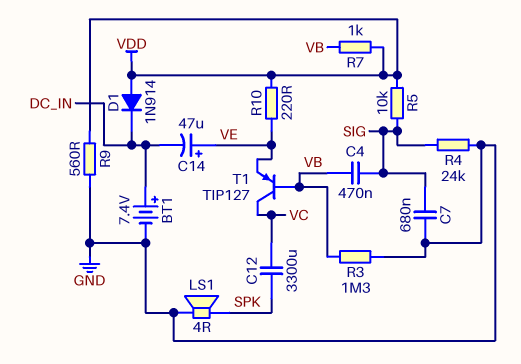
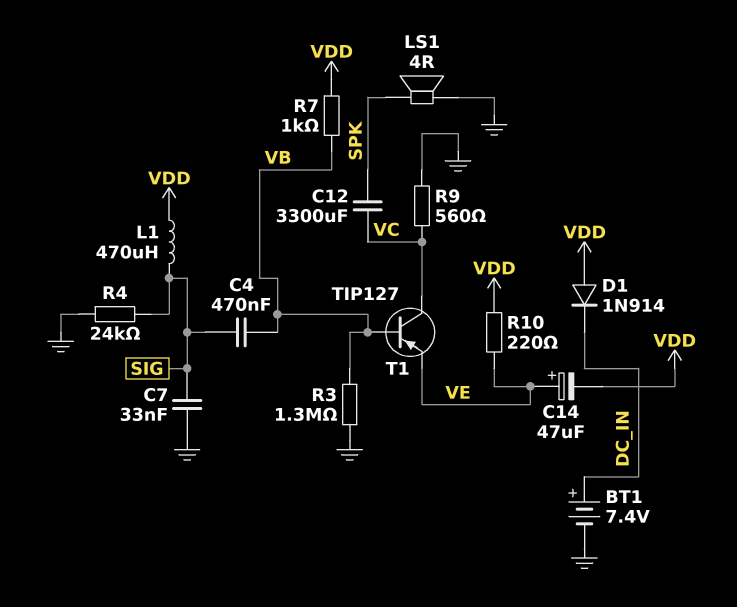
C7: 680nF (GND, SIG) -> 33nF (GND, SIG)
C14: 47uF (plus VE, minus DC_IN) -> 47uF (plus VE, minus VDD)
L1: none -> 470uH (SIG, VDD)
R5: 10k (SIG, VDD) -> none
R9: 560 (GND, VDD) -> 560 (GND, VC)

